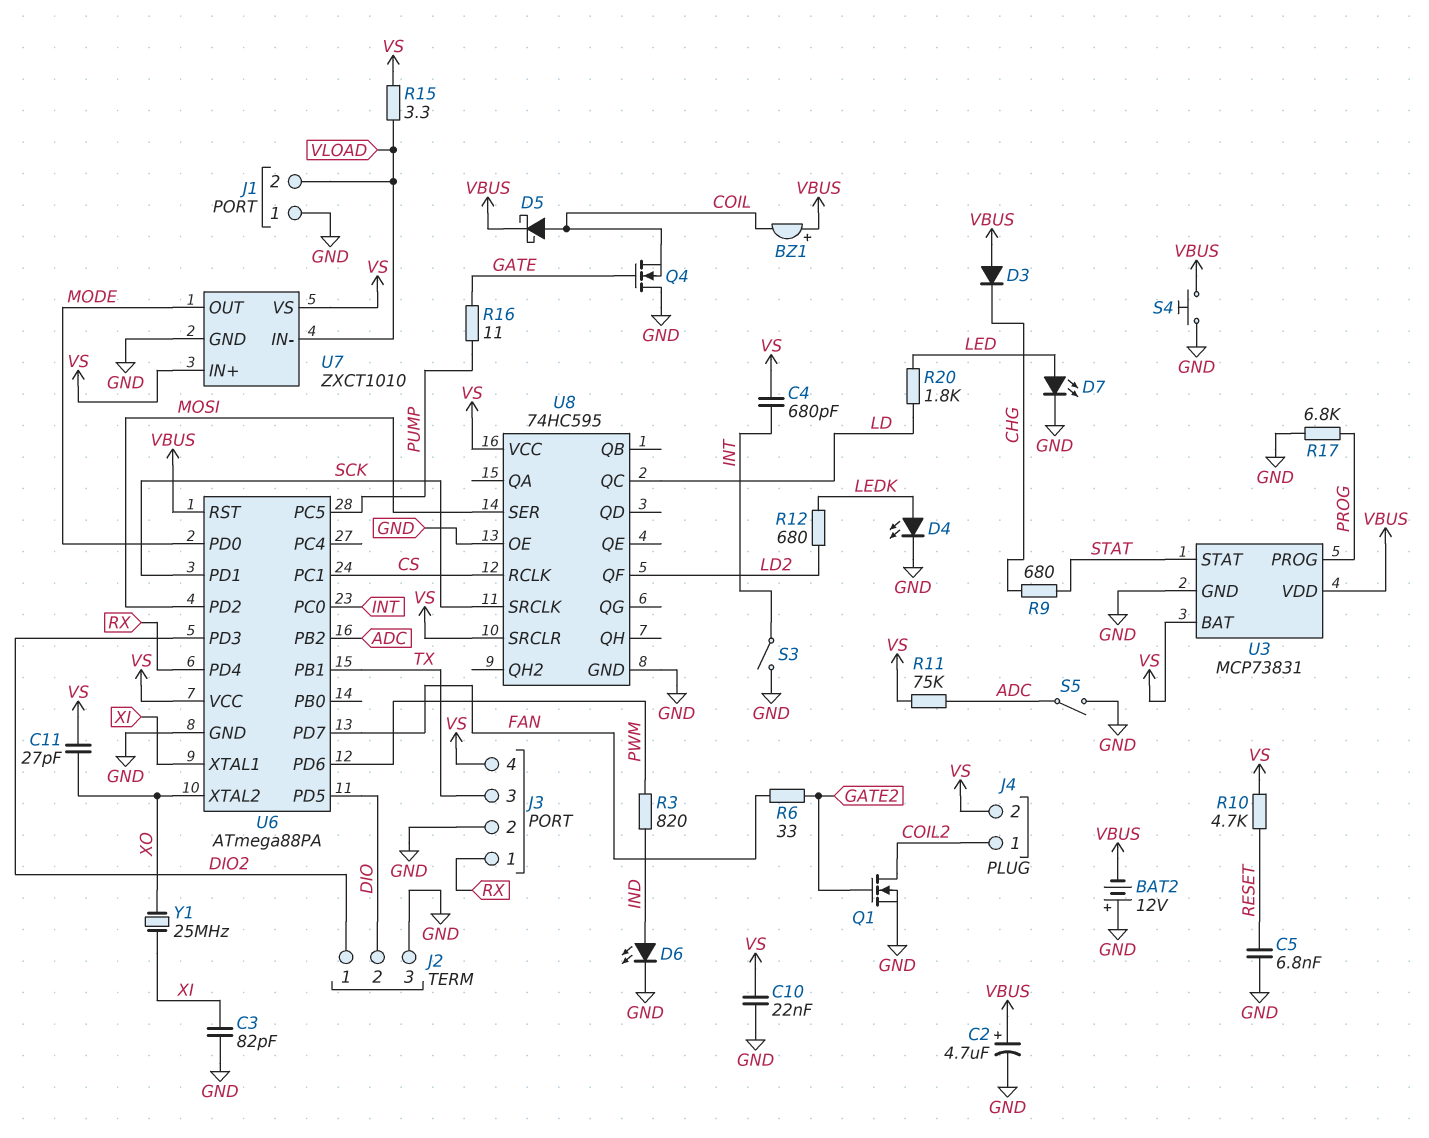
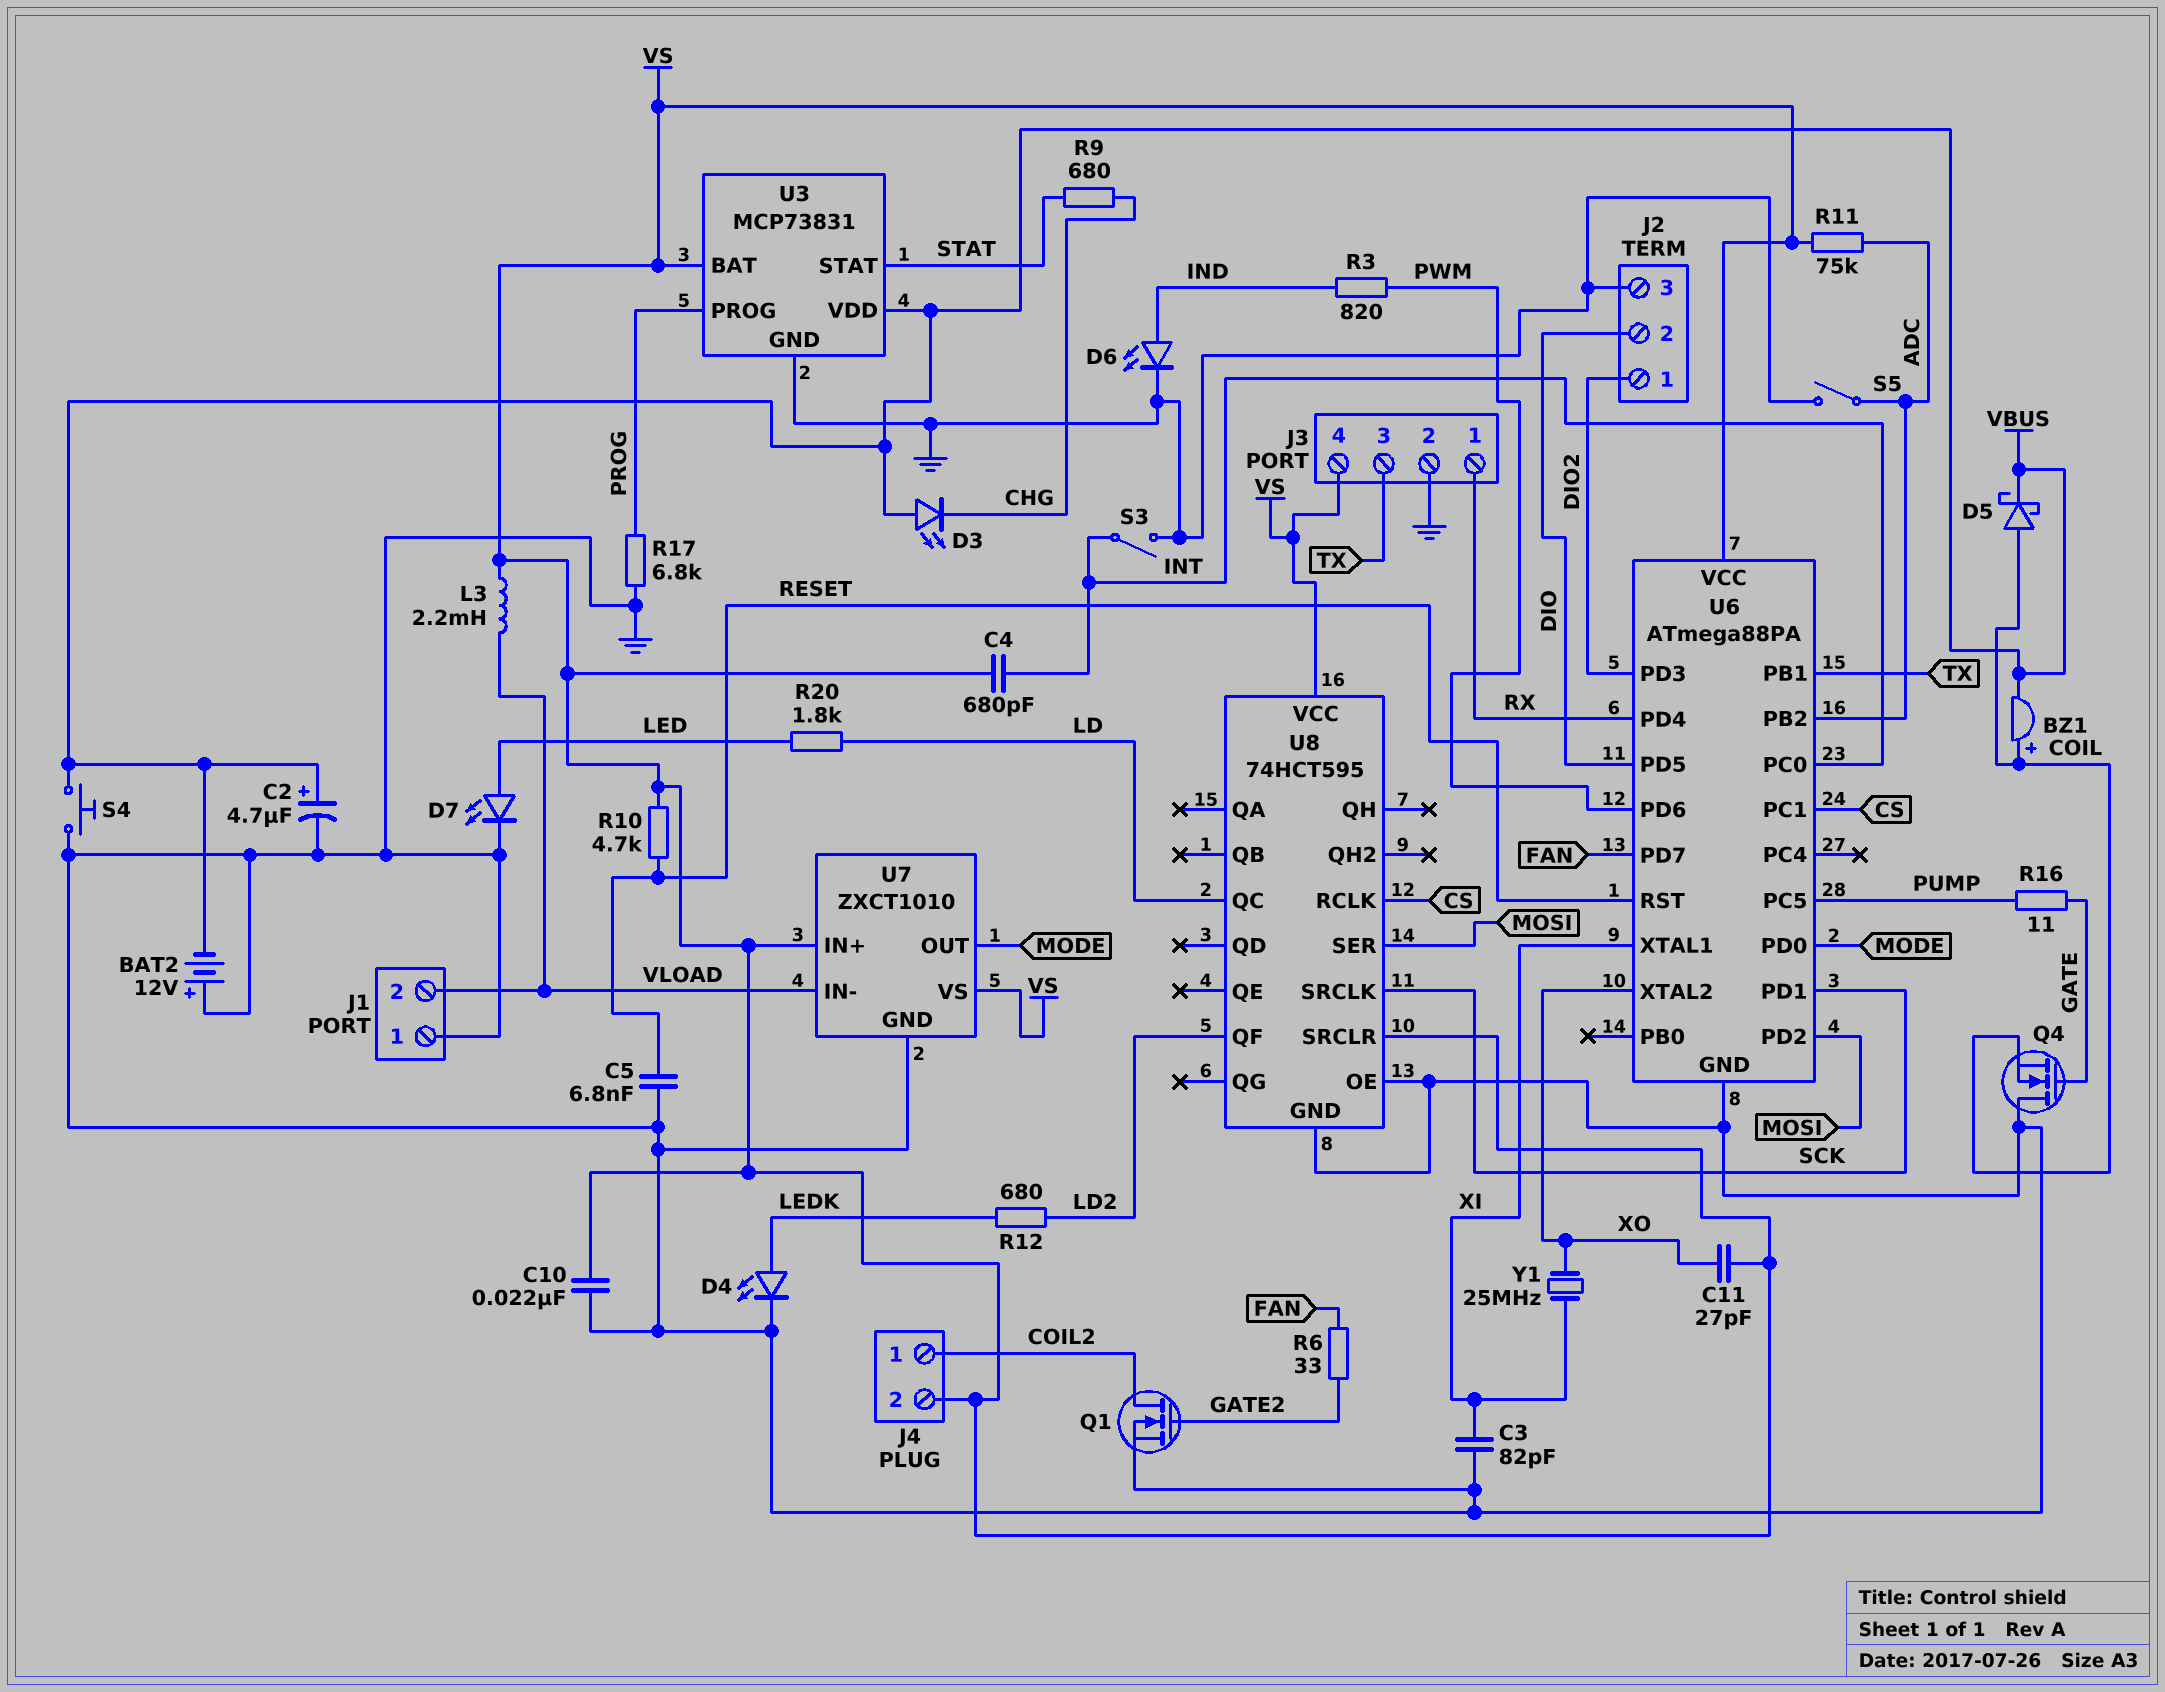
BZ1: buzzer (plus VBUS, minus COIL) -> buzzer (plus COIL, minus VBUS)
D3: diode (A VBUS, K CHG) -> LED (A VBUS, K CHG)
L3: none -> 2.2mH (VLOAD, VS)
R15: 3.3 (VLOAD, VS) -> none
U6 pin RST: VBUS -> RESET
U8: 74HC595 -> 74HCT595

